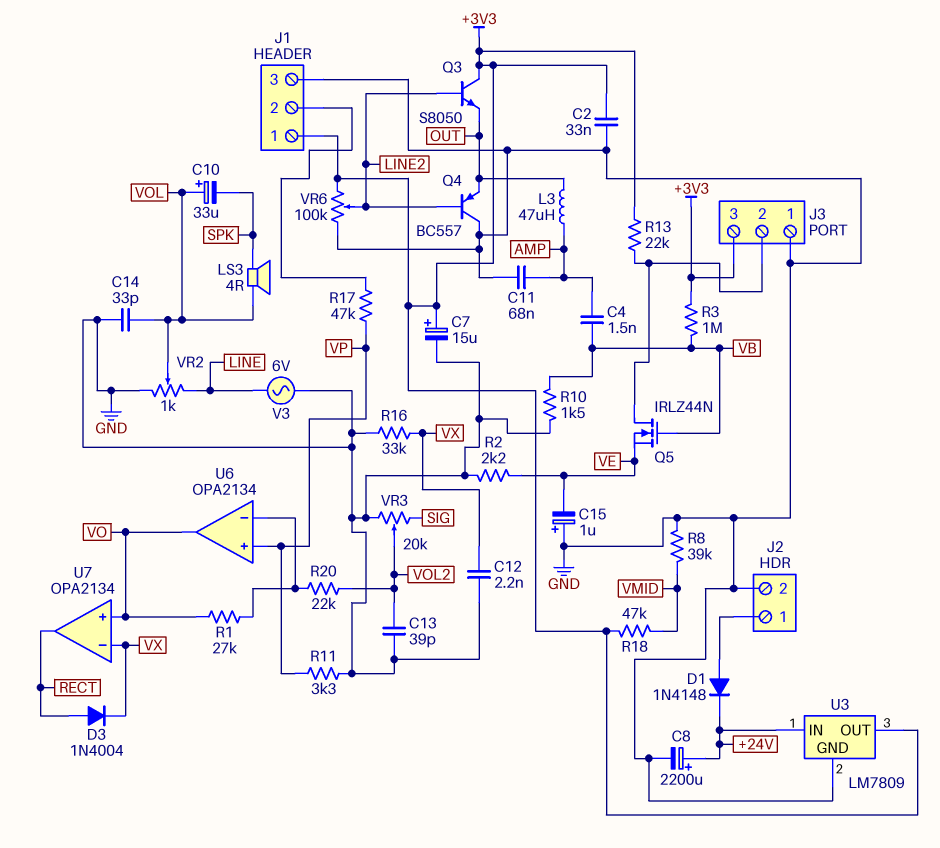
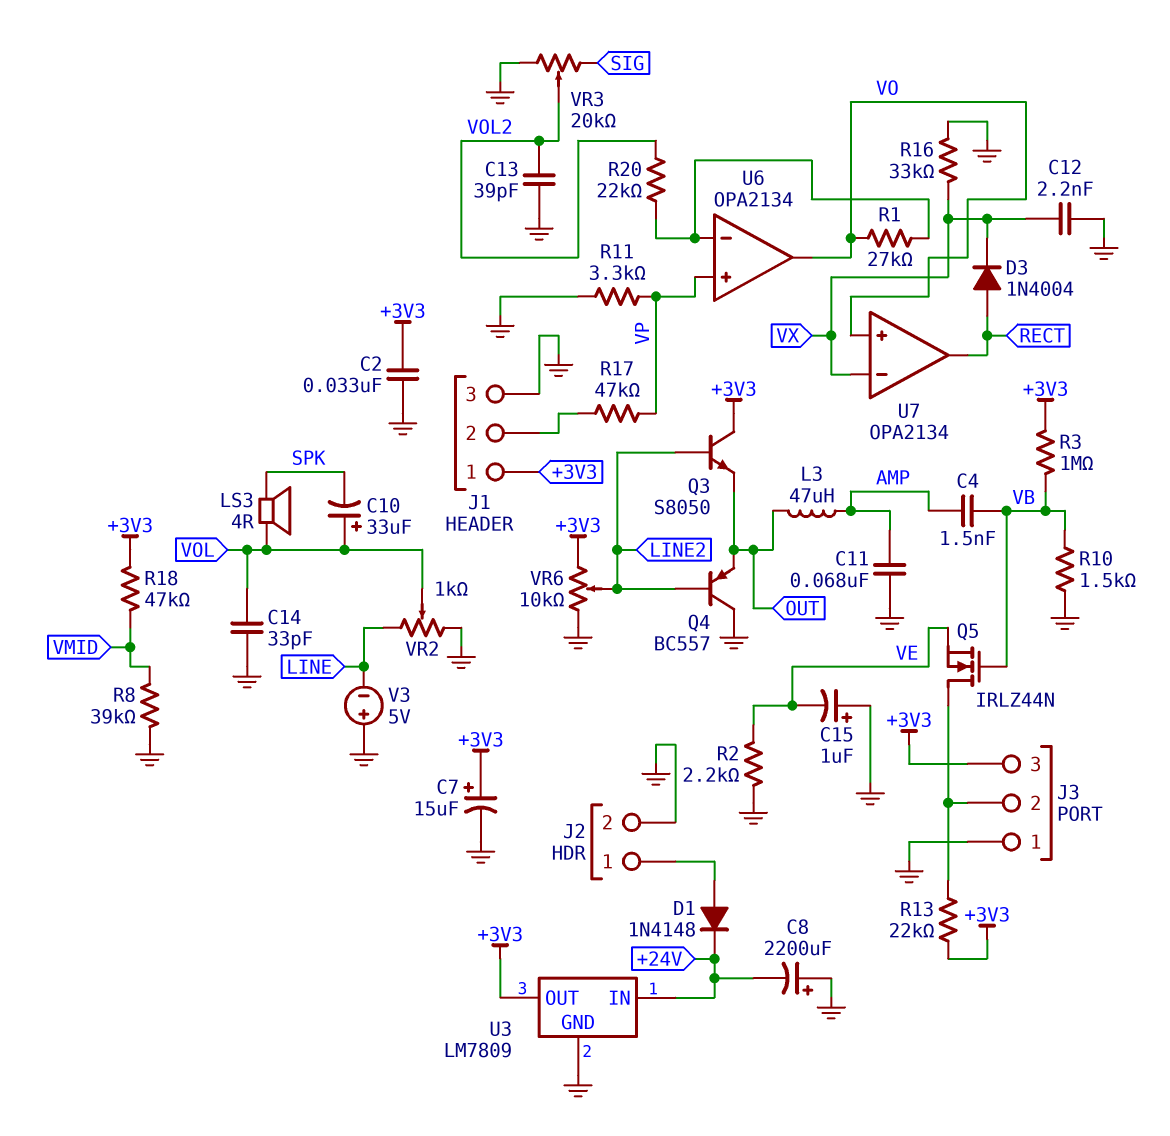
C8: 2200uF (plus +24V, minus GND) -> 2200uF (plus GND, minus +24V)
V3: AC 6V (GND, LINE) -> 5V (plus GND, minus LINE)
VR6: 100k (+3V3, GND, wiper LINE2) -> 10k (+3V3, GND, wiper LINE2)

